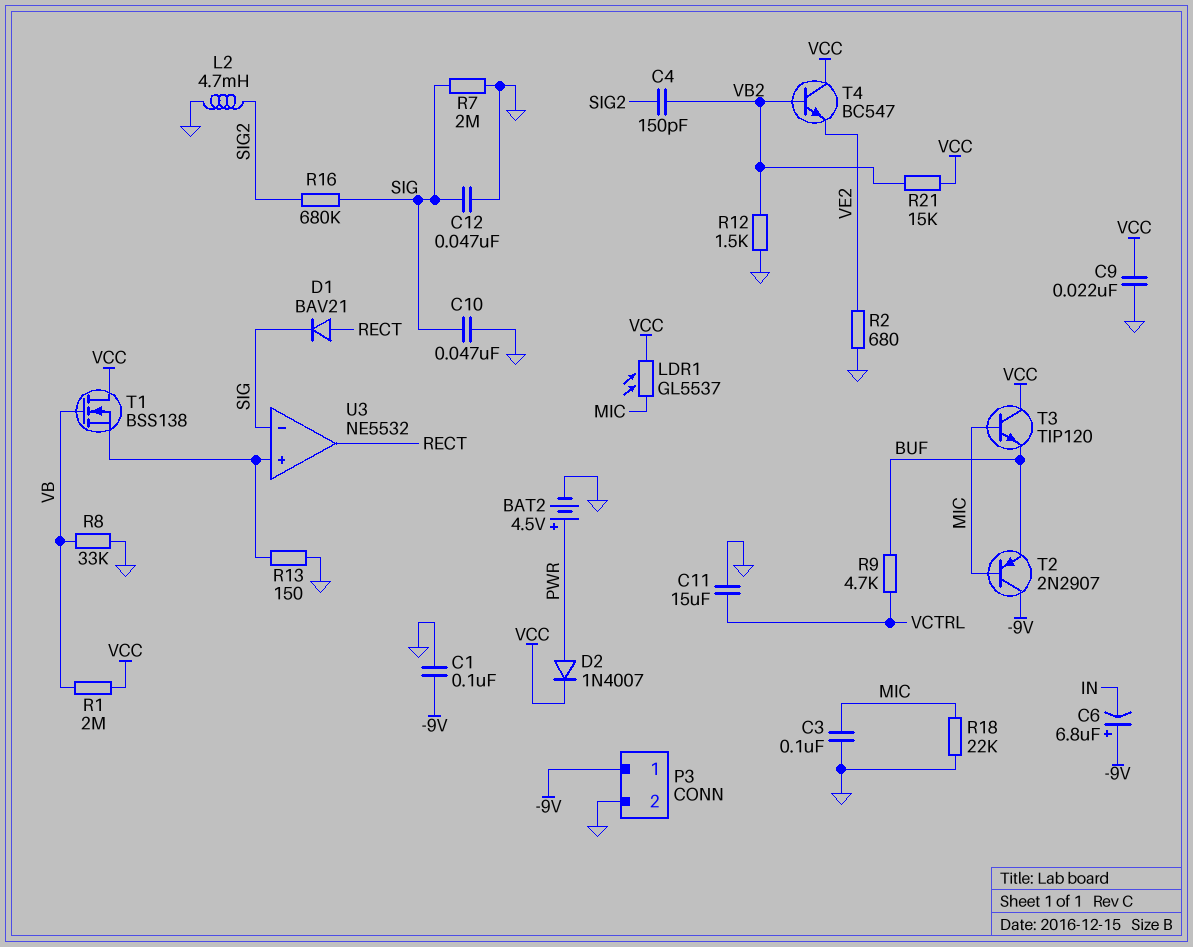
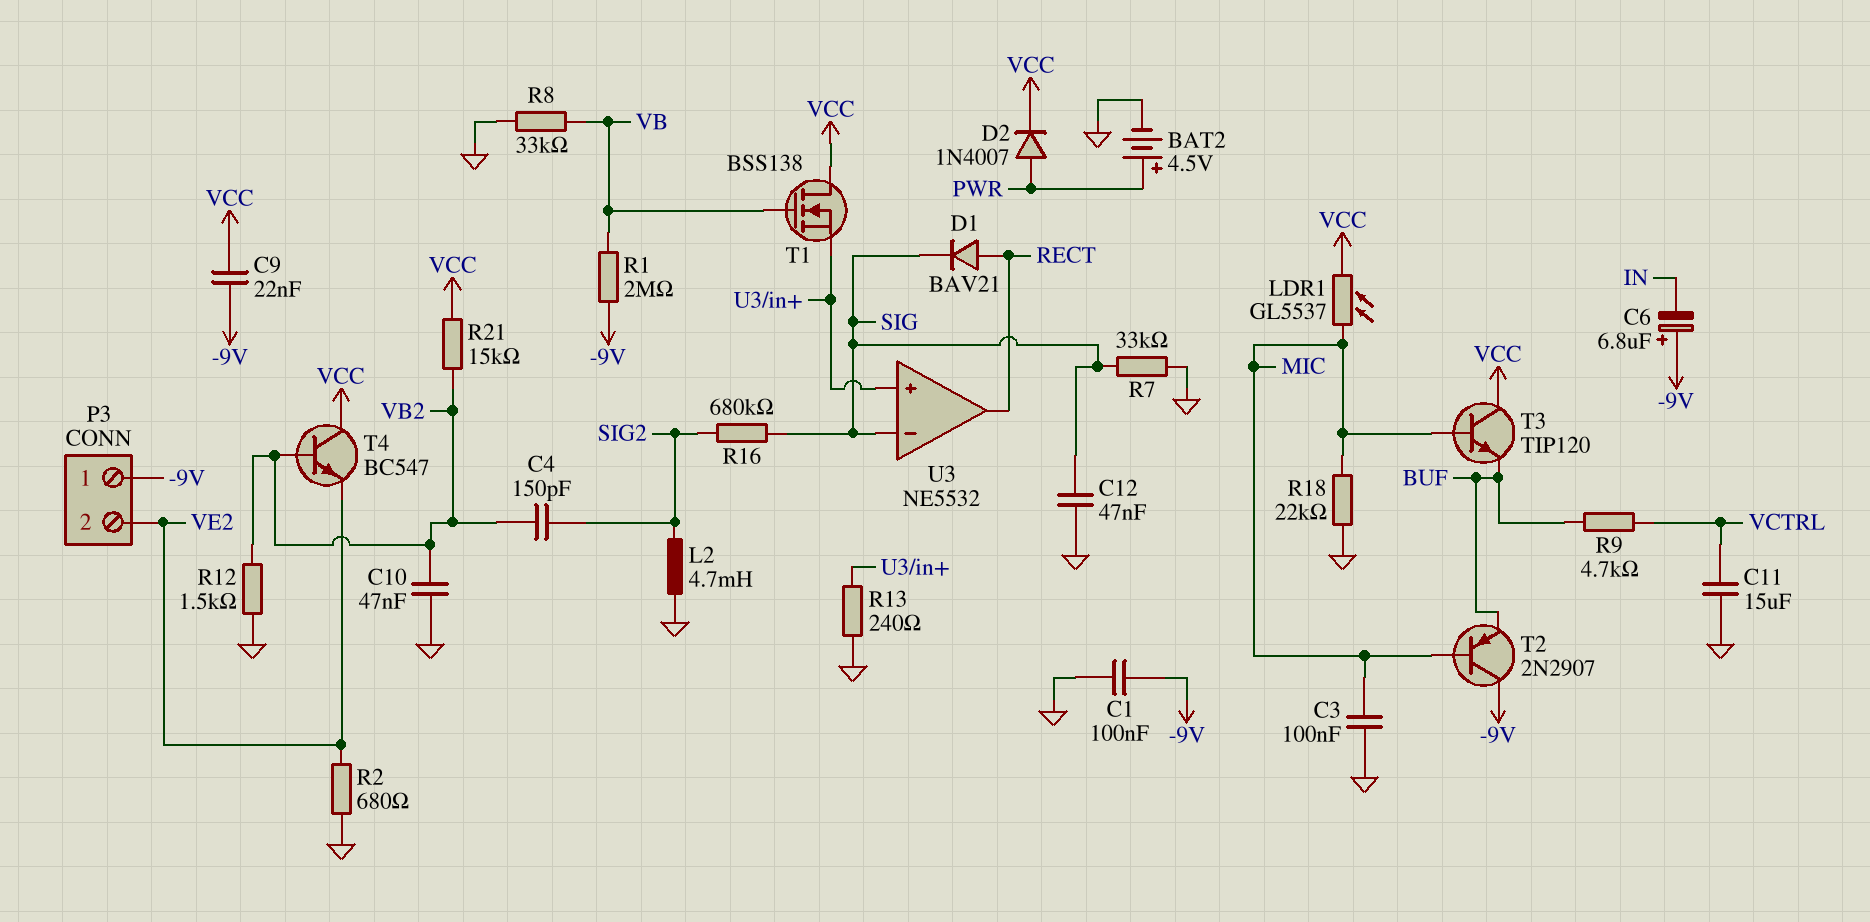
C9: 22nF (GND, VCC) -> 22nF (-9V, VCC)
C10: 47nF (GND, SIG) -> 47nF (GND, VB2)
P3 pin 2: GND -> VE2
R1: 2M (VB, VCC) -> 2M (-9V, VB)
R7: 2M (GND, SIG) -> 33k (GND, SIG)
R13: 150 (GND, U3/in+) -> 240 (GND, U3/in+)

